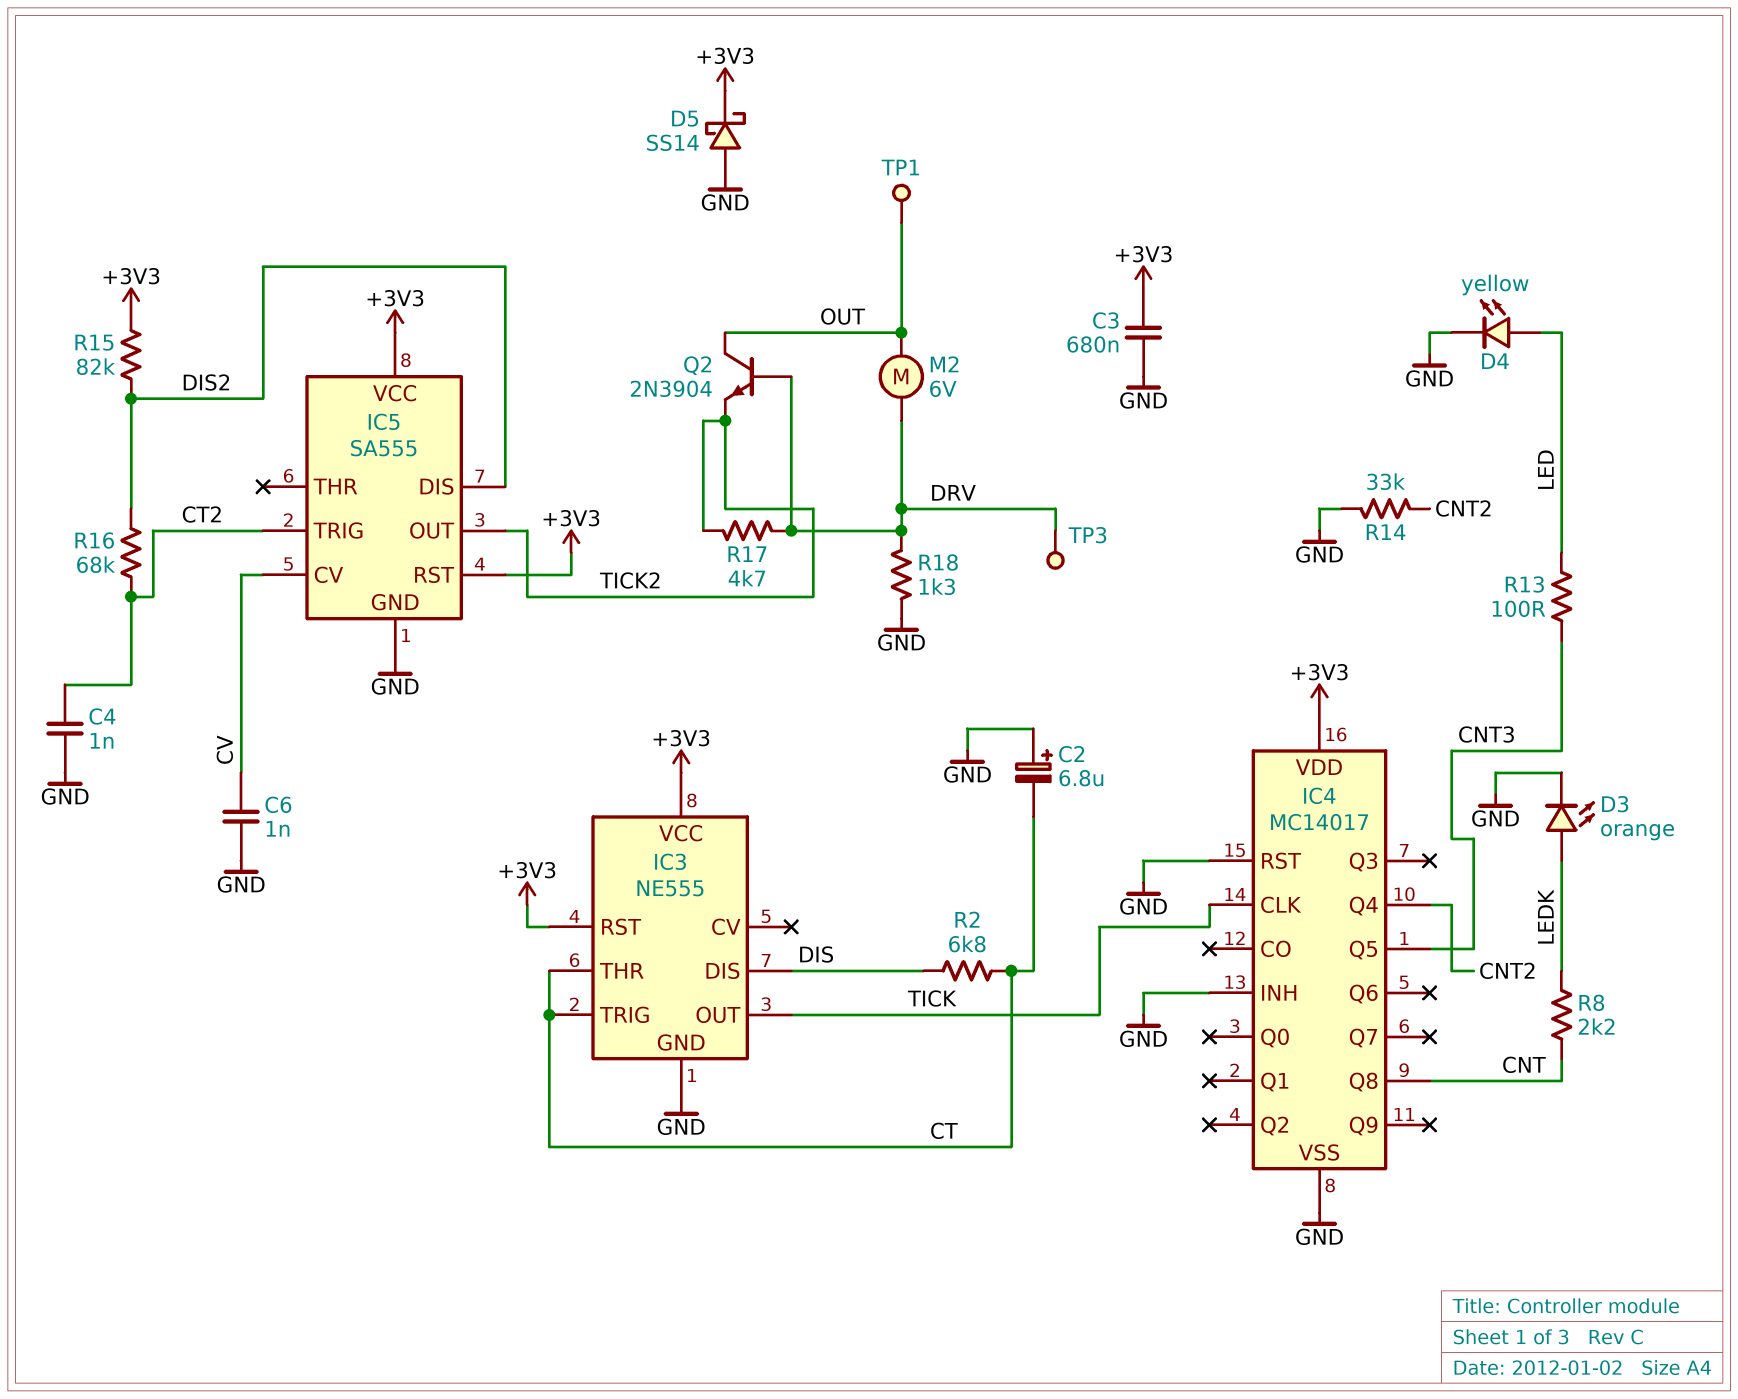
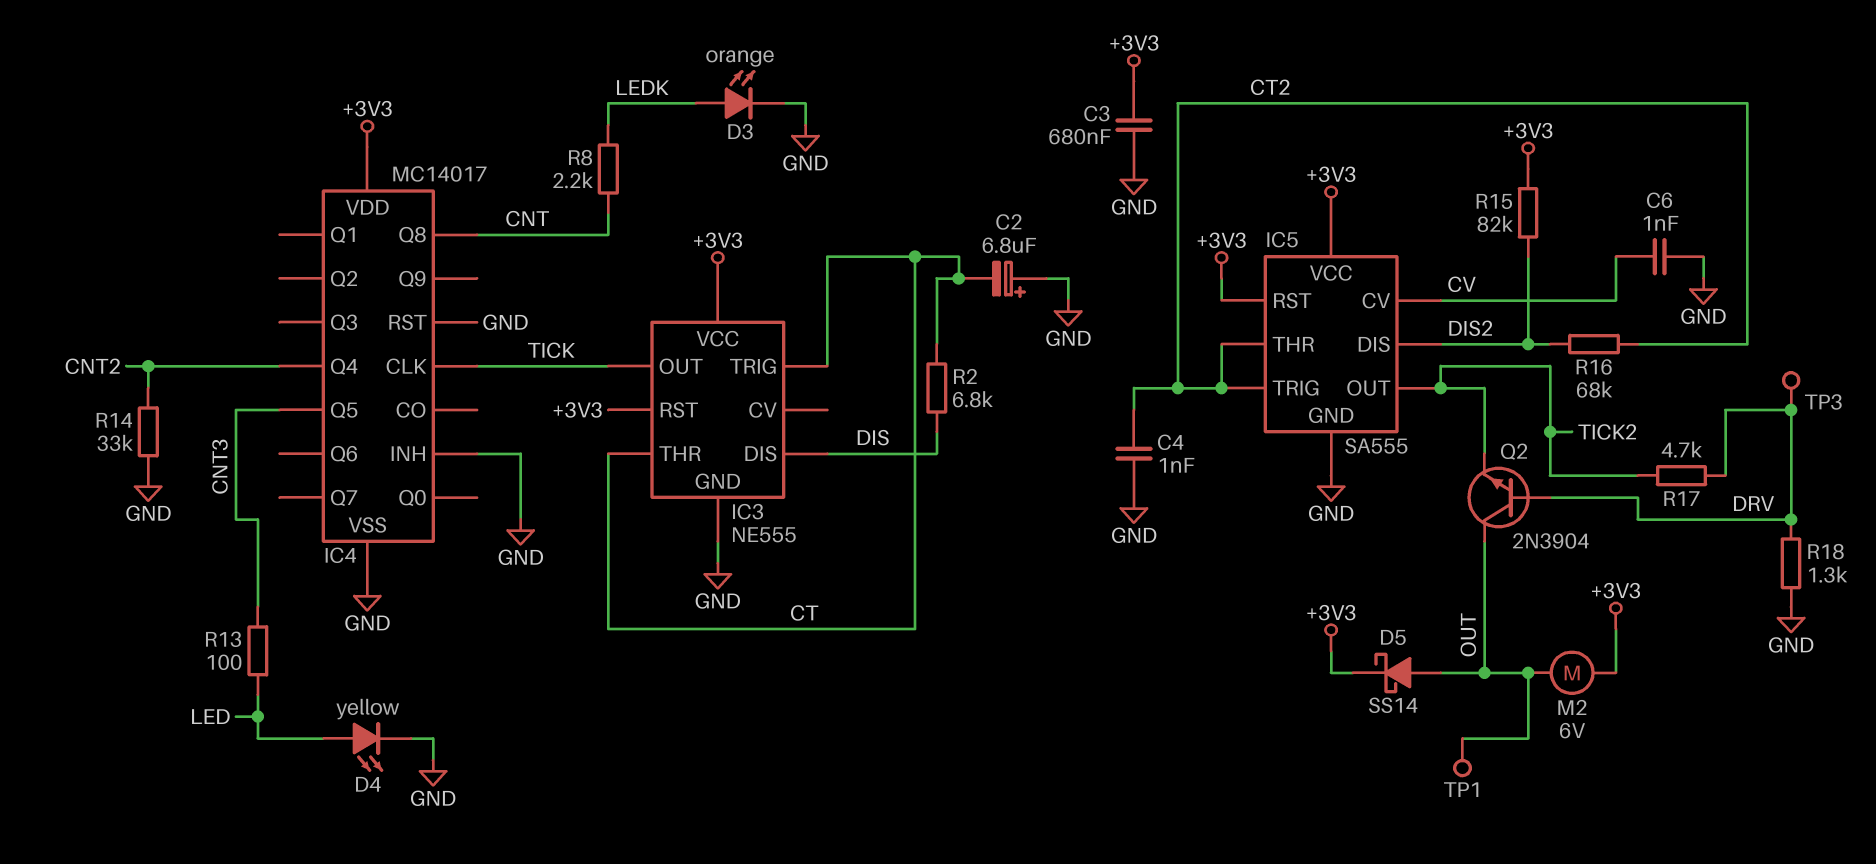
D5: schottky SS14 (A GND, K +3V3) -> schottky SS14 (A OUT, K +3V3)
IC5 pin THR: none -> CT2
M2: motor 6V (DRV, OUT) -> motor 6V (+3V3, OUT)

